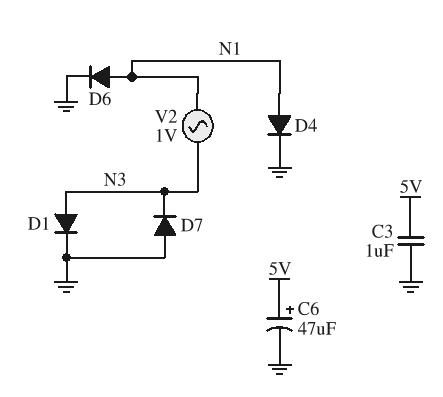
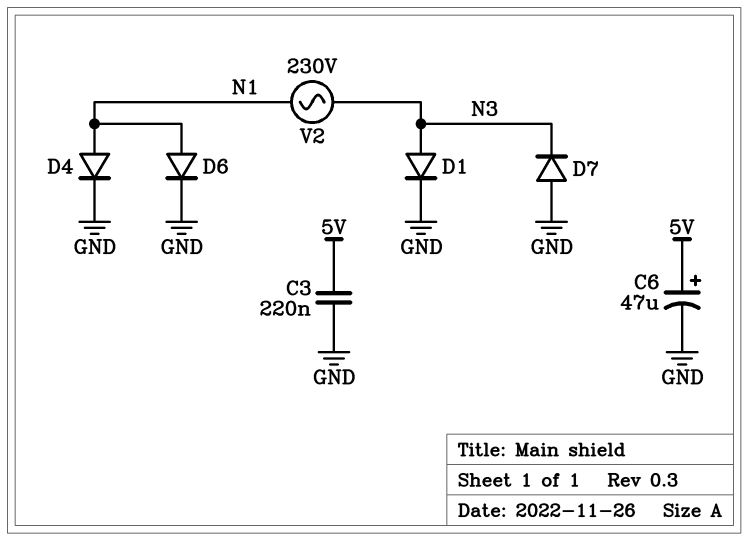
C3: 1uF (5V, GND) -> 220nF (5V, GND)
V2: AC 1V (N1, N3) -> AC 230V (N1, N3)

